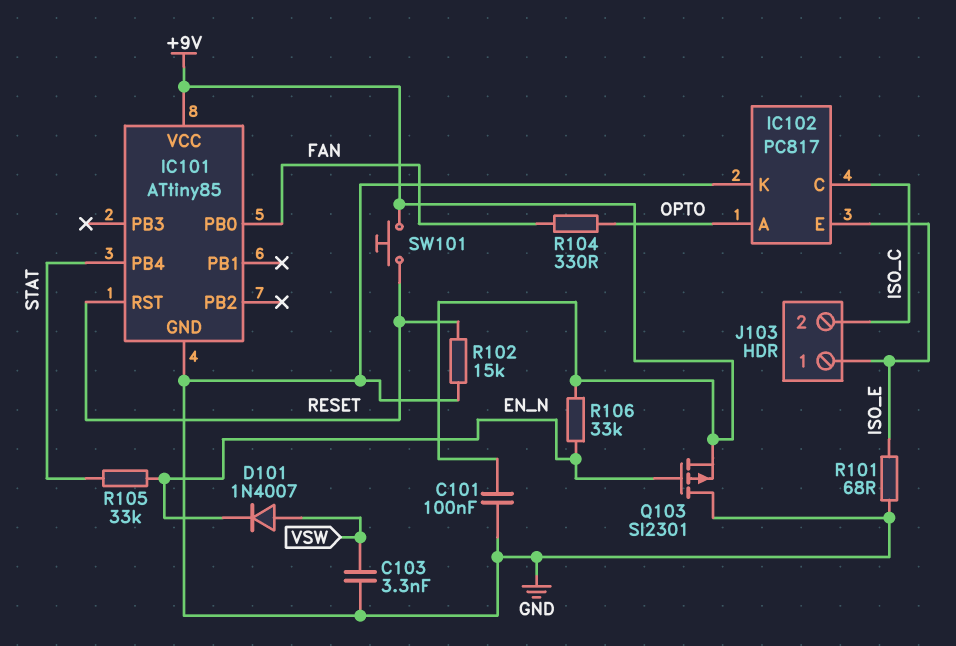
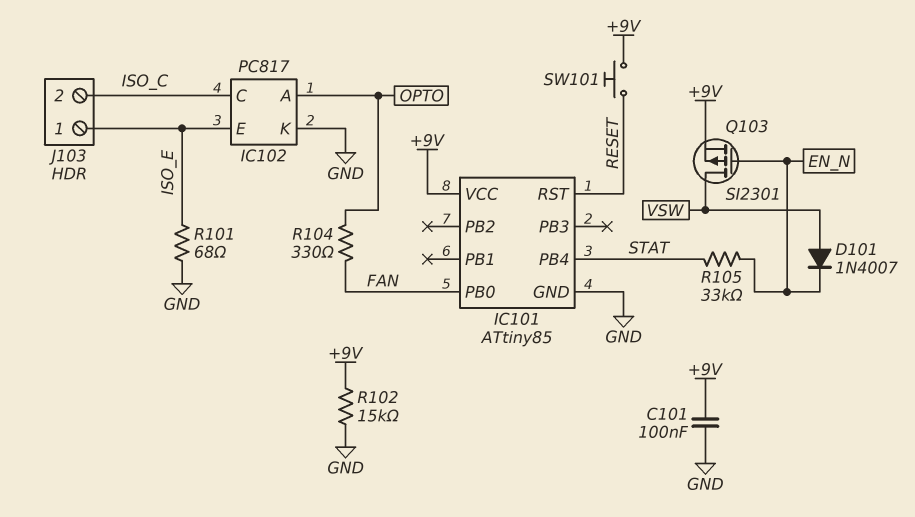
C103: 3.3nF (GND, VSW) -> none
Q103: PMOS SI2301 (G EN_N, D GND, S +9V) -> PMOS SI2301 (G EN_N, D VSW, S +9V)
R102: 15k (GND, RESET) -> 15k (+9V, GND)
R106: 33k (+9V, EN_N) -> none

